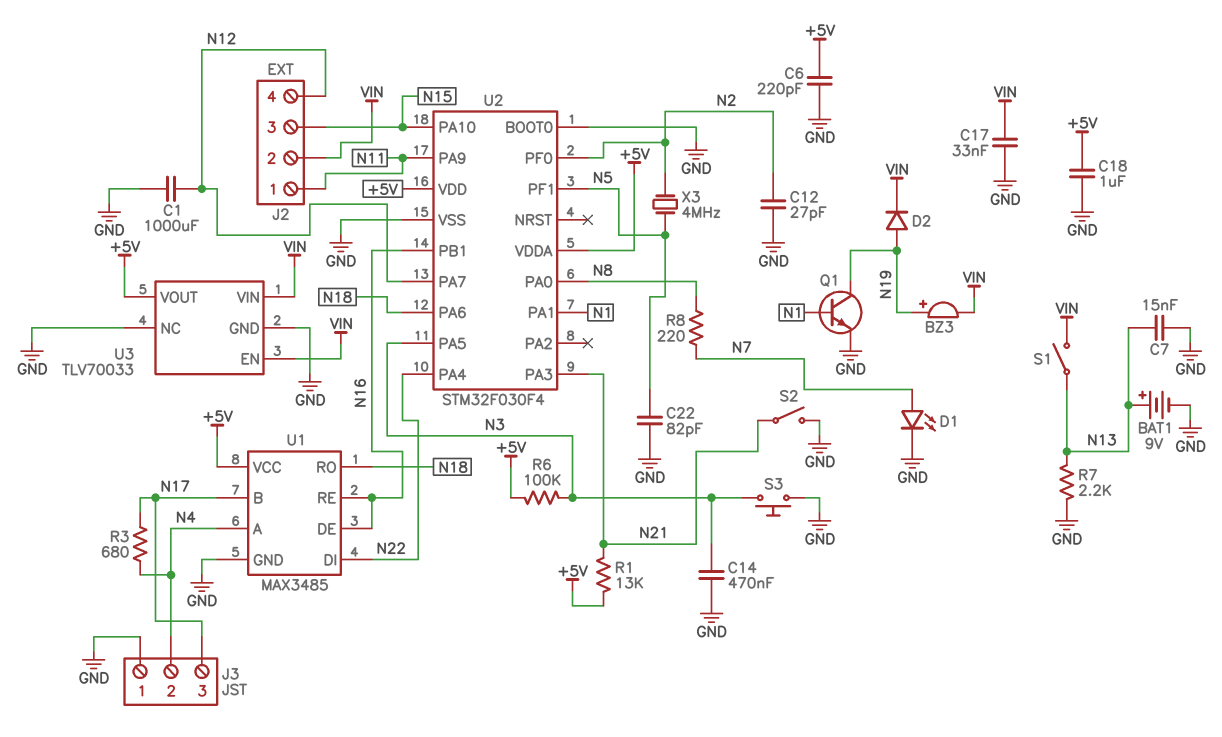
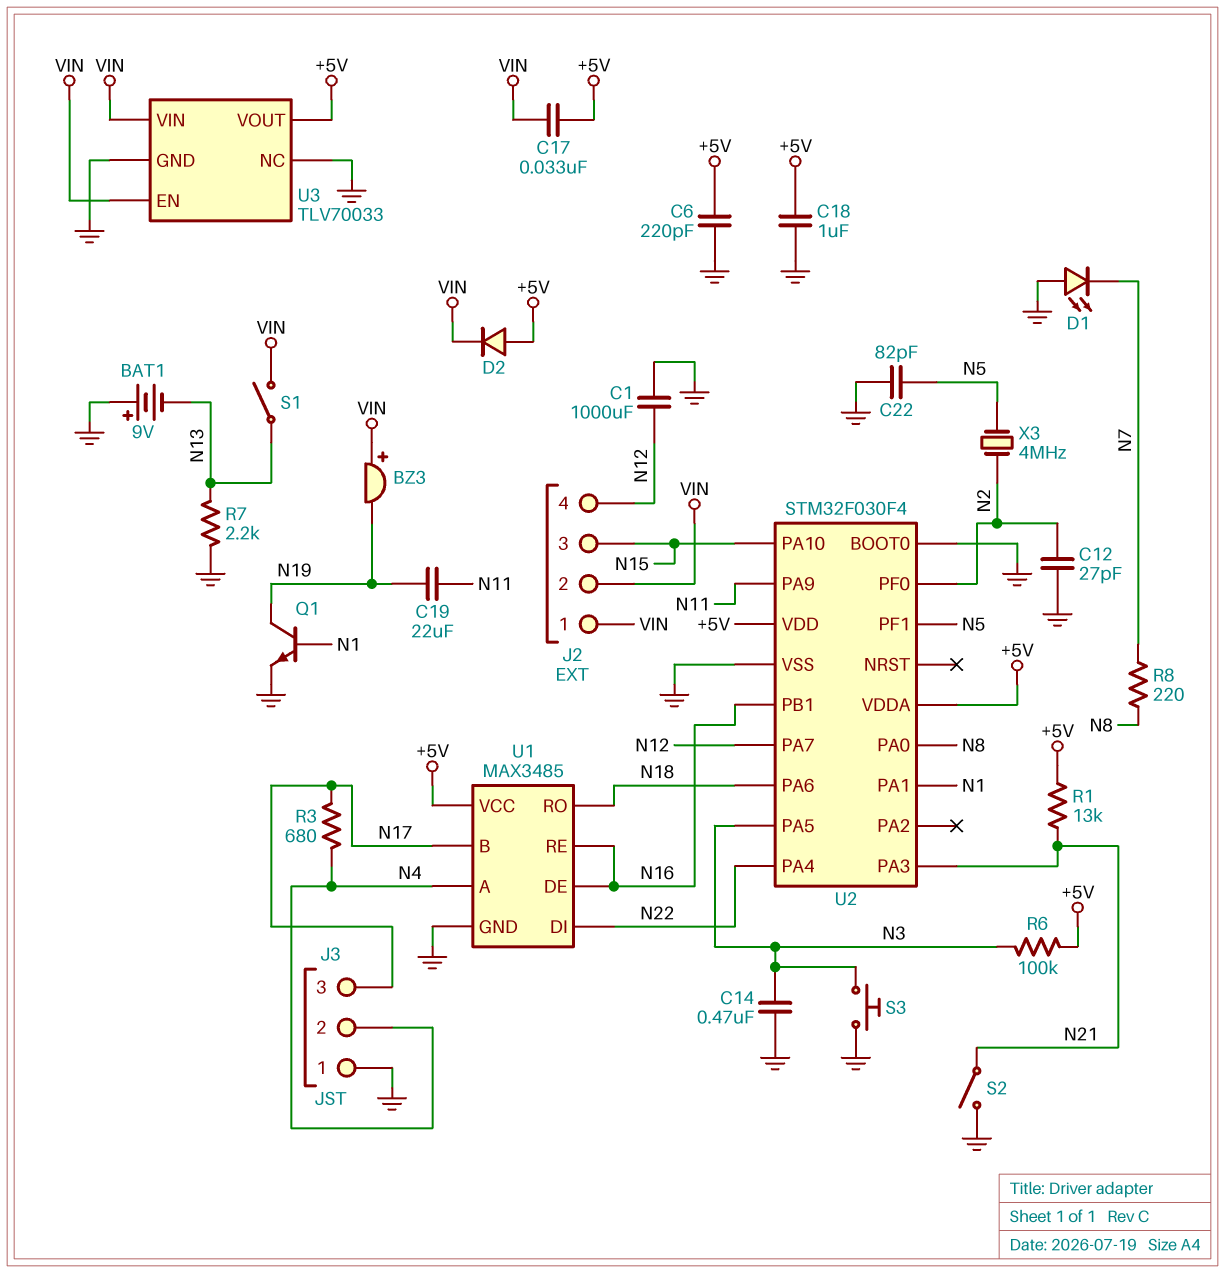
BAT1: 9V (plus N13, minus GND) -> 9V (plus GND, minus N13)
BZ3: buzzer (plus N19, minus VIN) -> buzzer (plus VIN, minus N19)
C7: 15nF (GND, N13) -> none
C17: 33nF (GND, VIN) -> 33nF (+5V, VIN)
C19: none -> 22uF (N11, N19)
D1: LED (A N7, K GND) -> LED (A GND, K N7)
D2: diode (A N19, K VIN) -> diode (A +5V, K VIN)
J2 pin 1: N11 -> VIN

